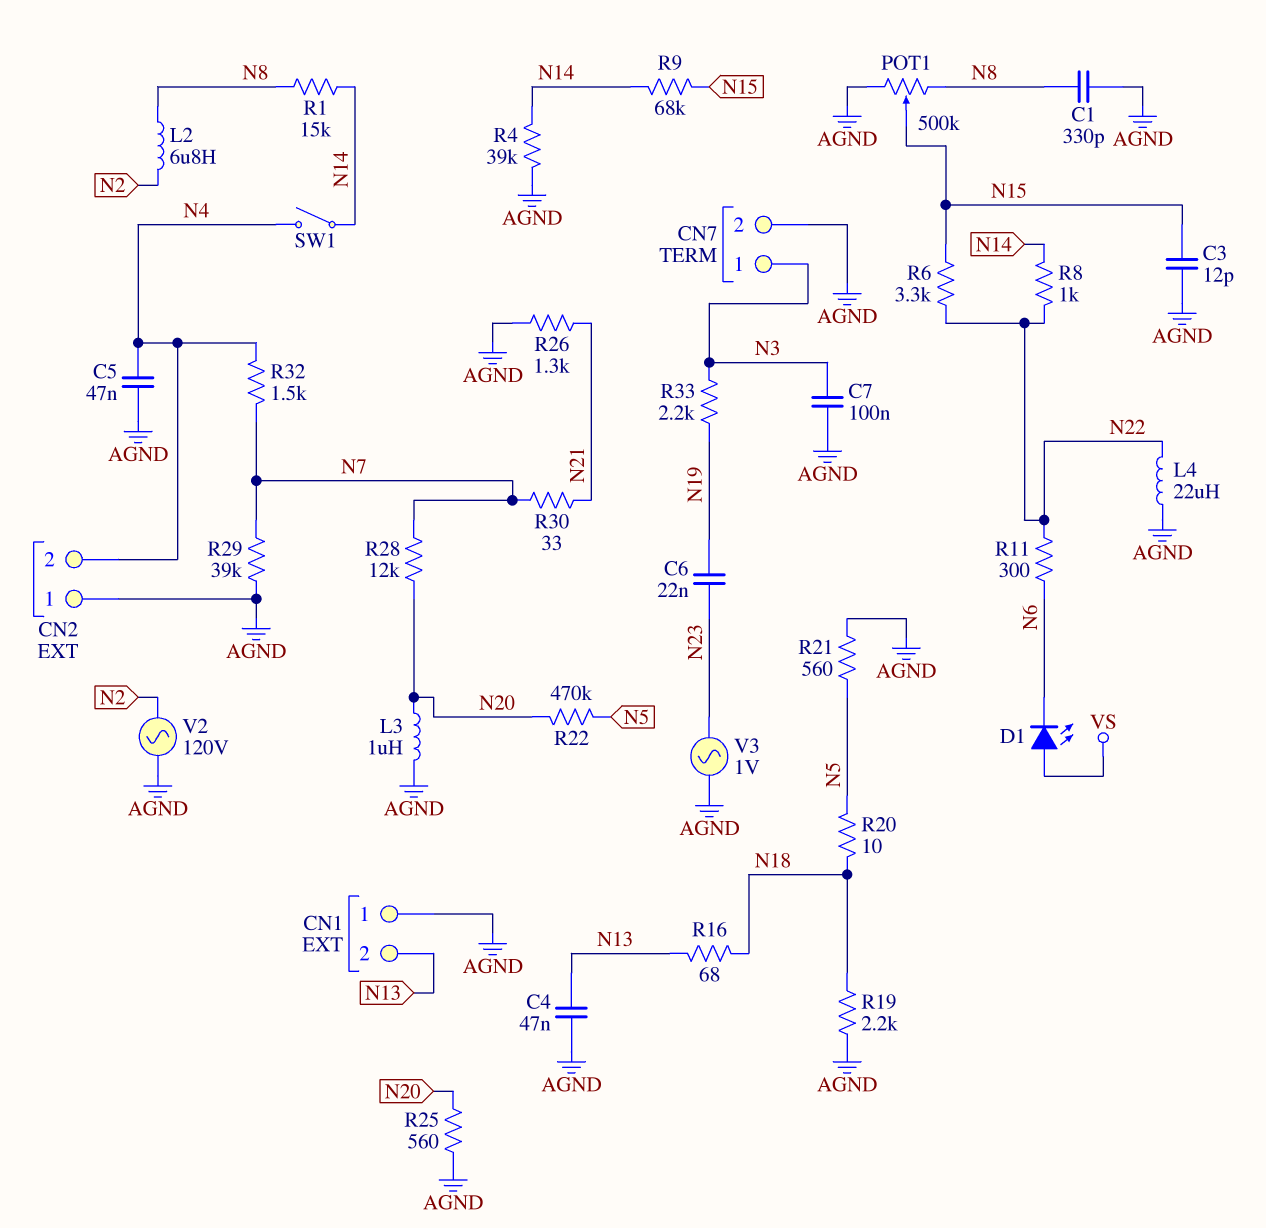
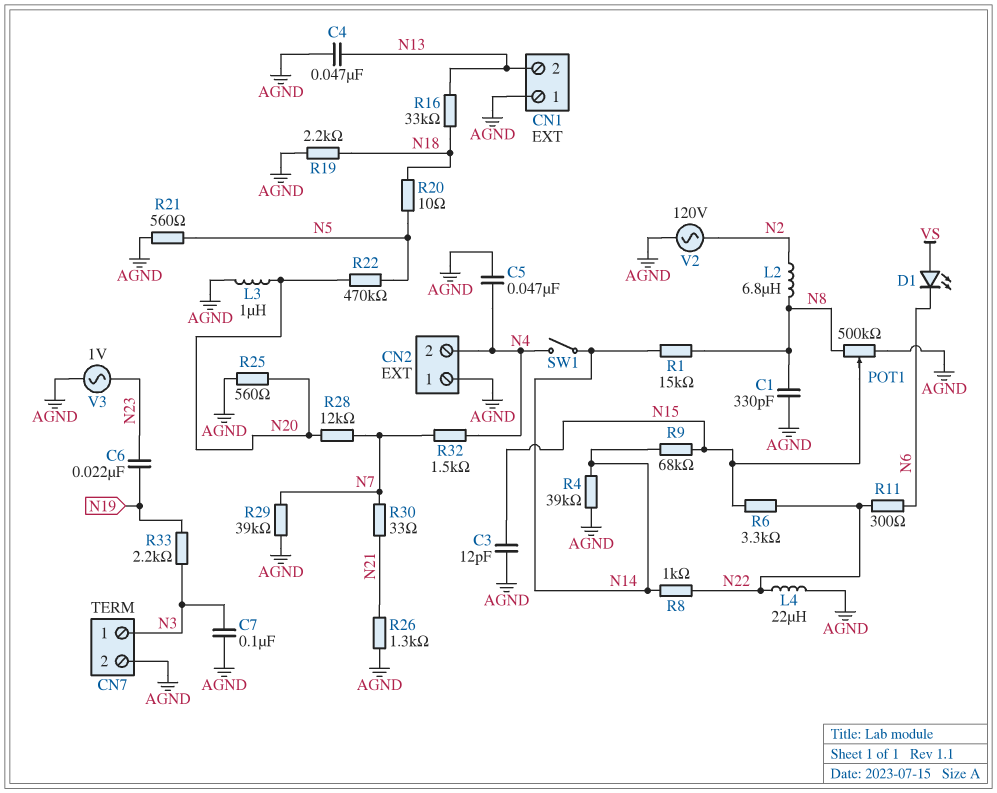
R16: 68 (N13, N18) -> 33k (N13, N18)

